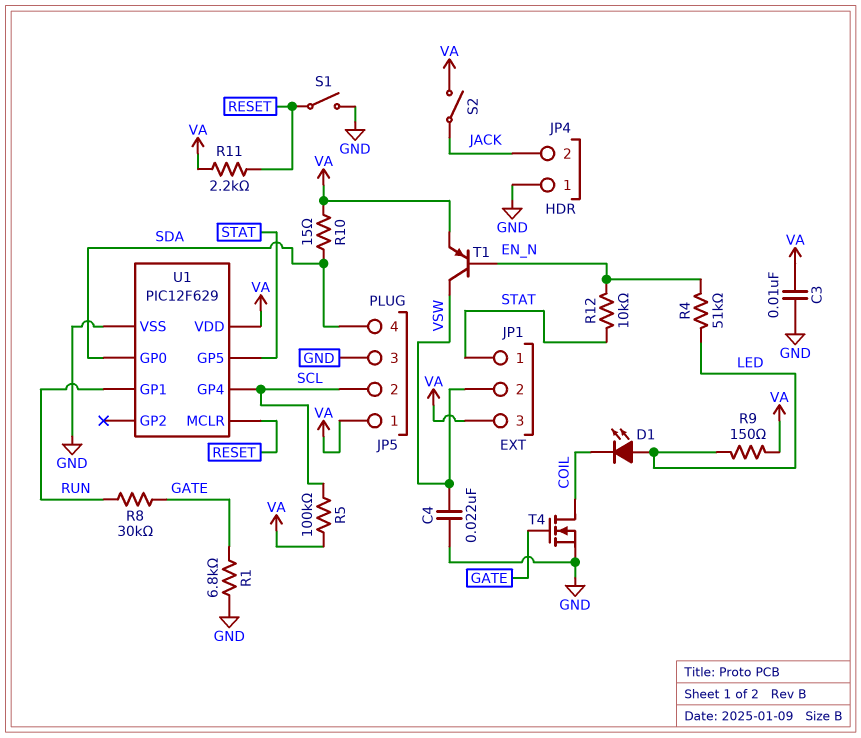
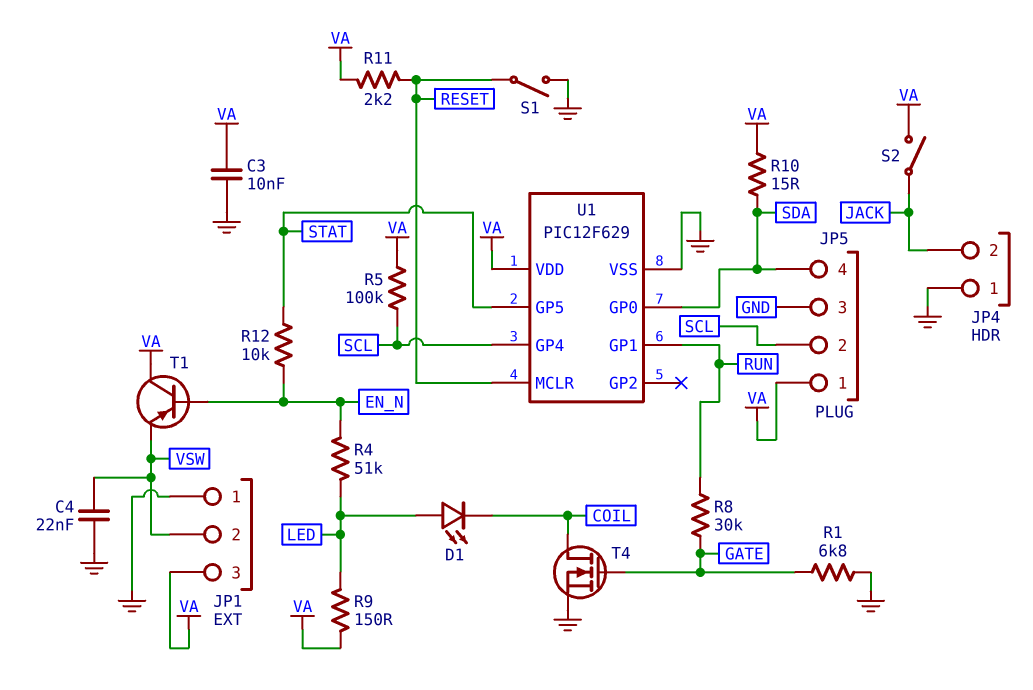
JP1 pin 1: STAT -> GND
T1: PNP (B EN_N, C VSW, E VA) -> PNP (B EN_N, C VA, E VSW)

